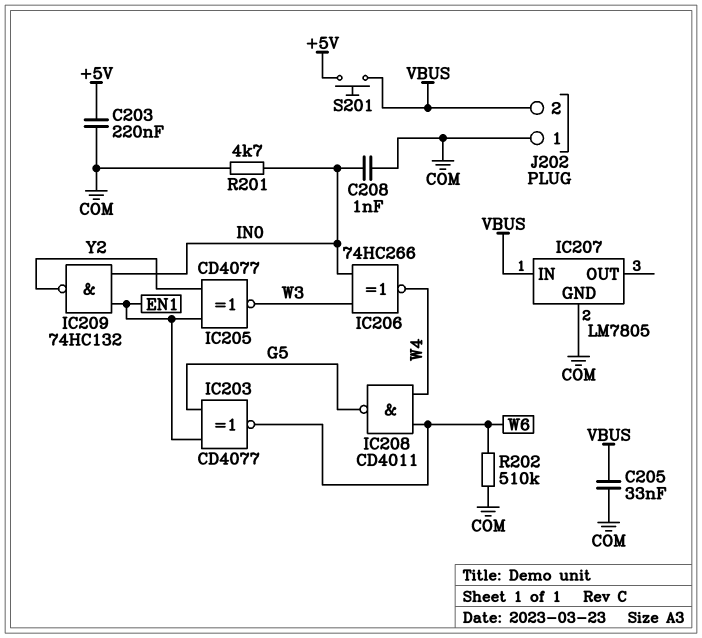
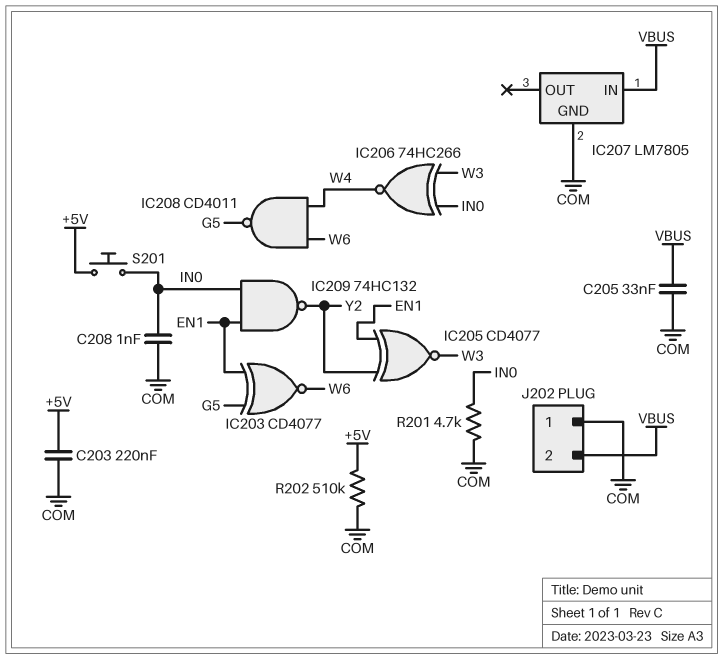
R202: 510k (COM, W6) -> 510k (+5V, COM)
S201: button (+5V, VBUS) -> button (+5V, IN0)

